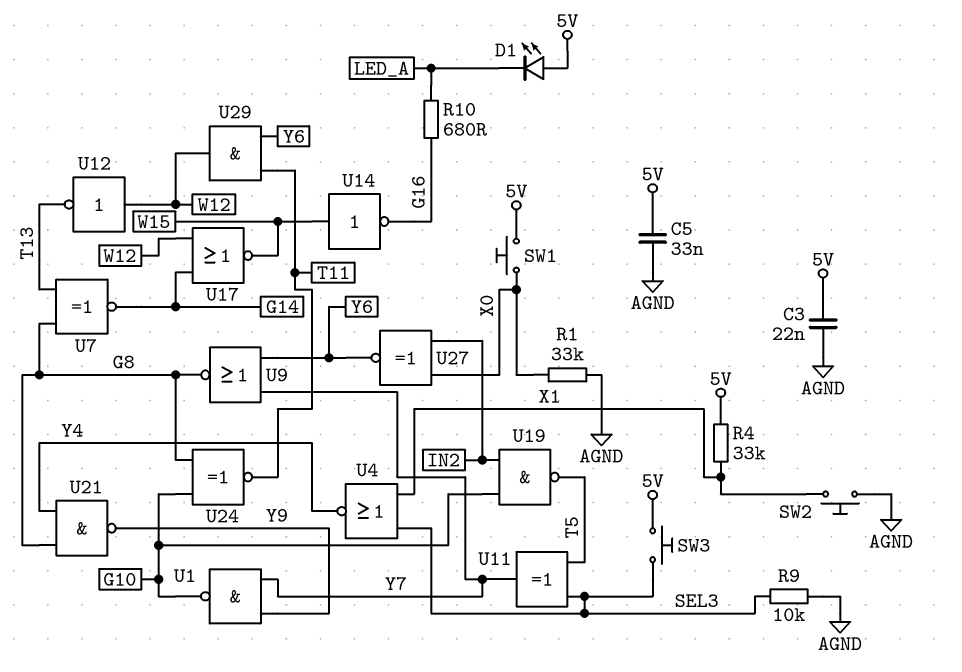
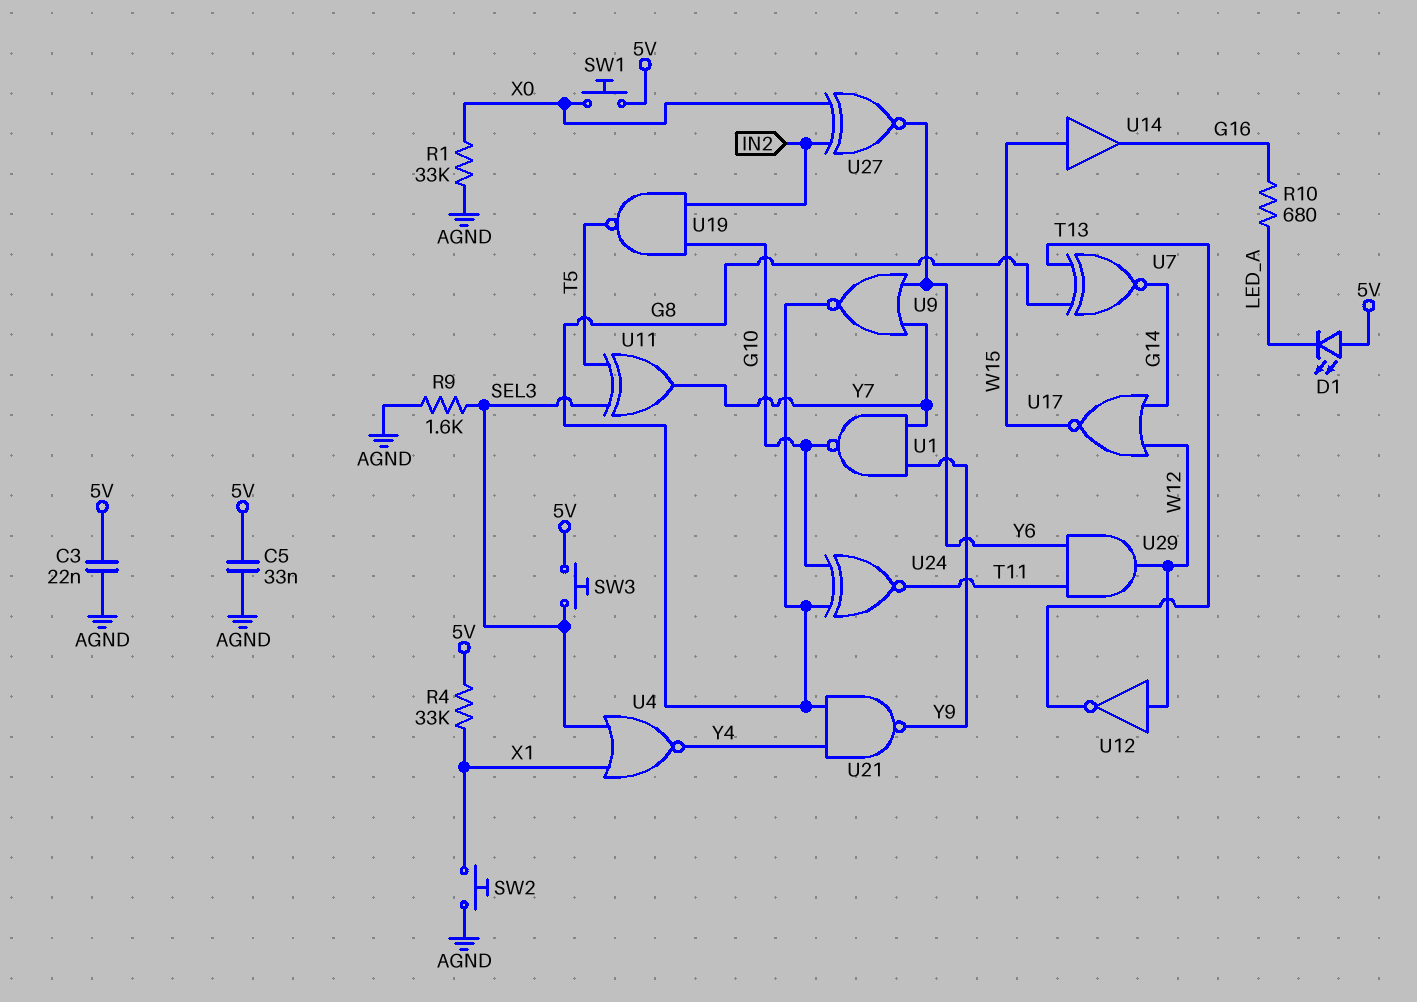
R9: 10k (AGND, SEL3) -> 1.6k (AGND, SEL3)
U14: NOT (in W15, out G16) -> buffer (in W15, out G16)

